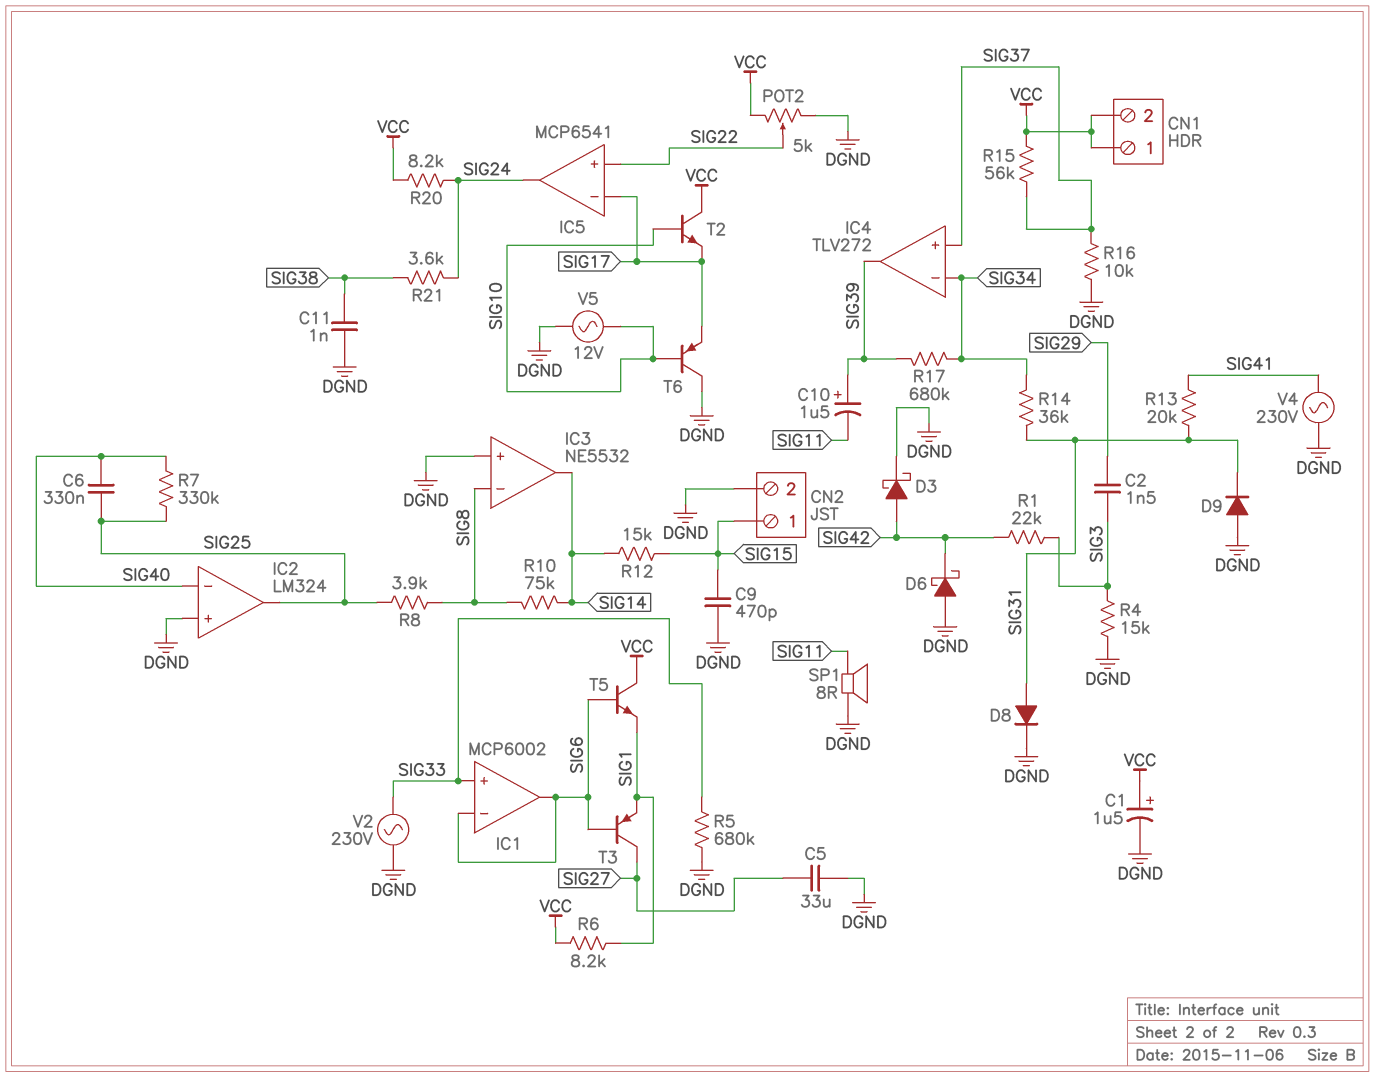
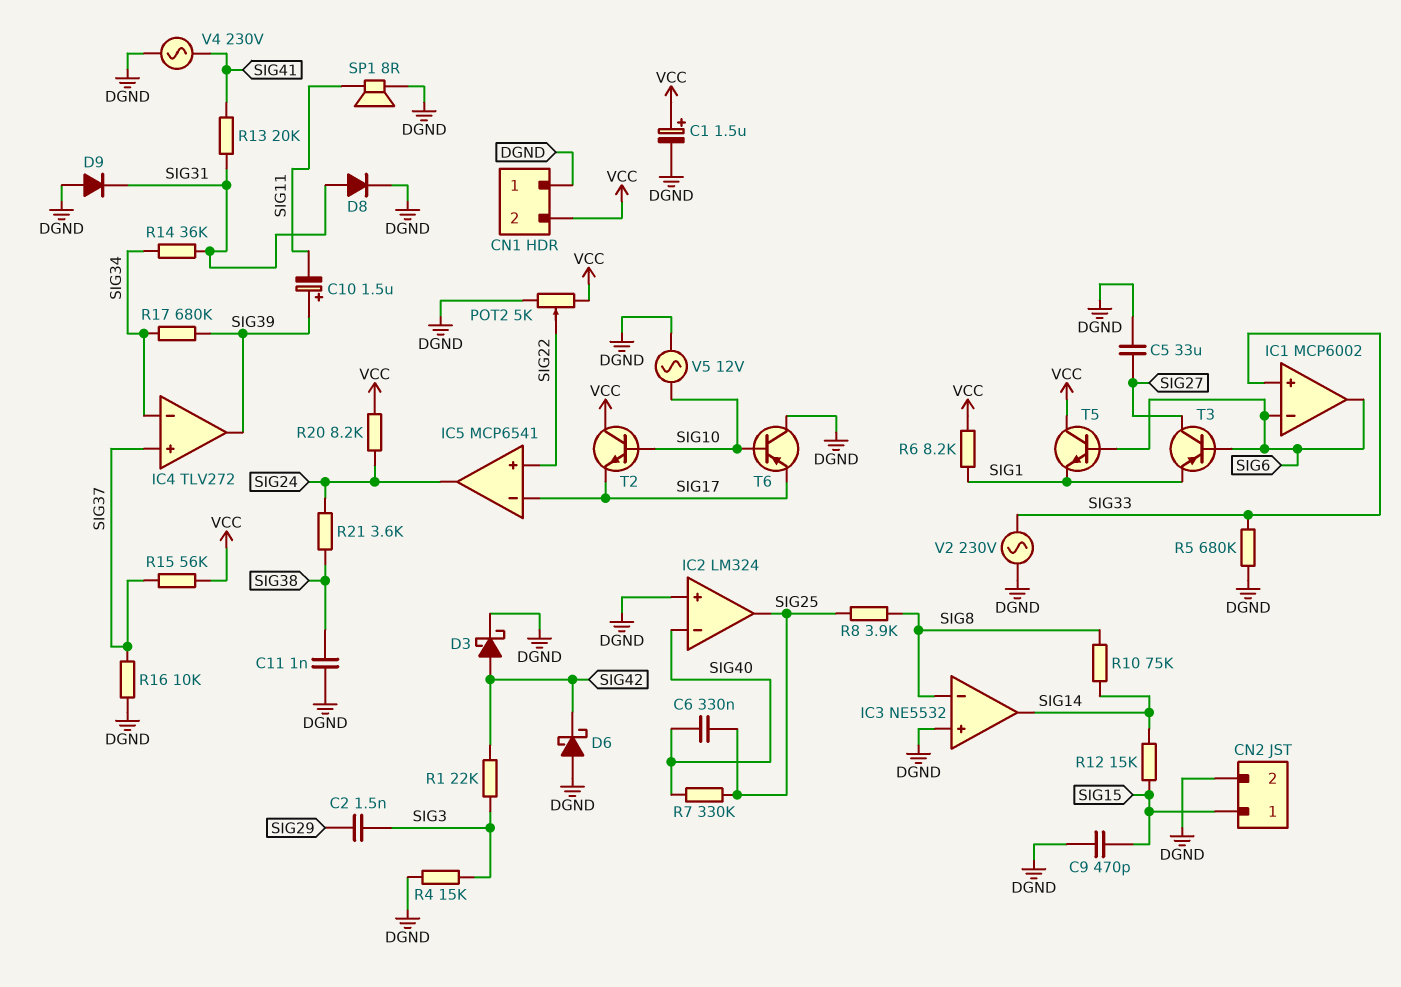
CN1 pin 1: VCC -> DGND

